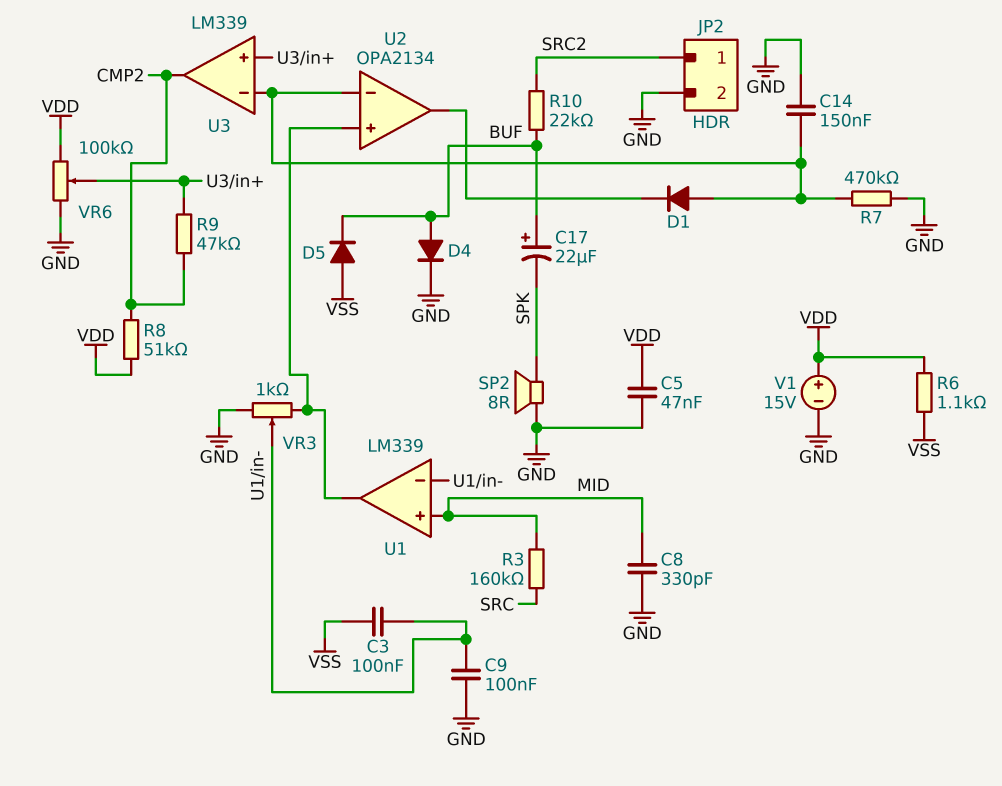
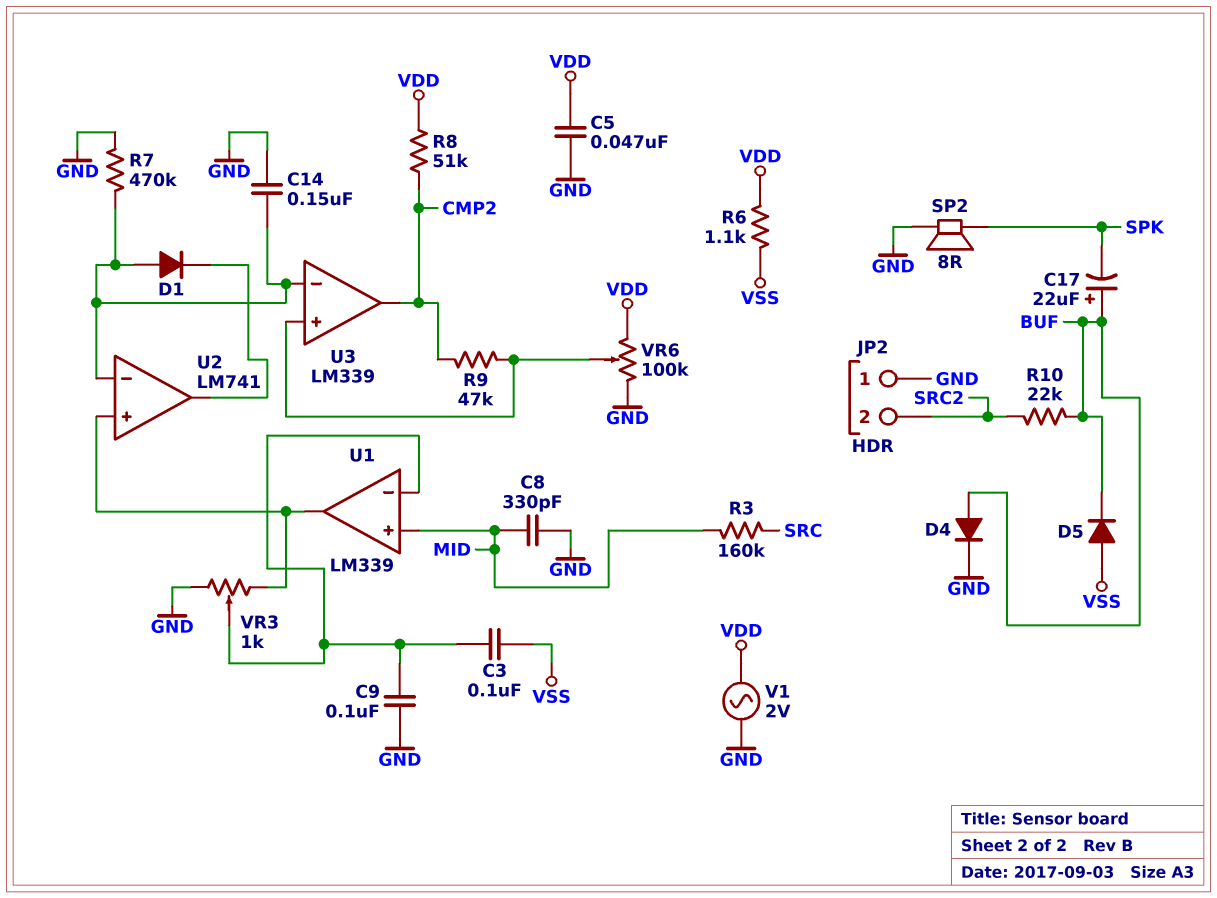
JP2 pin 1: SRC2 -> GND
JP2 pin 2: GND -> SRC2
U2: OPA2134 -> LM741
V1: 15V (plus VDD, minus GND) -> AC 2V (GND, VDD)

